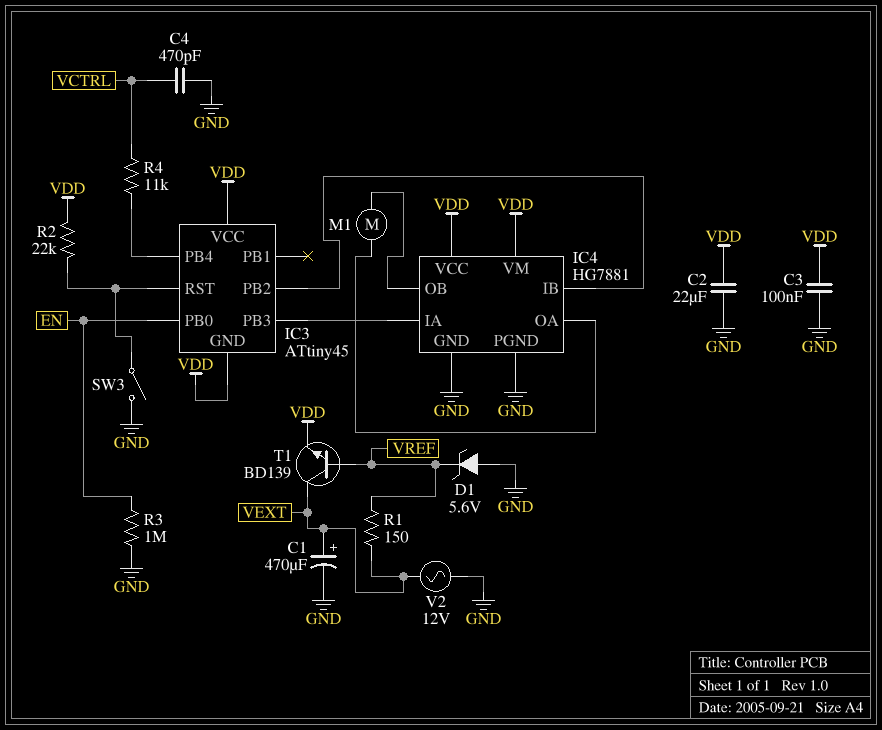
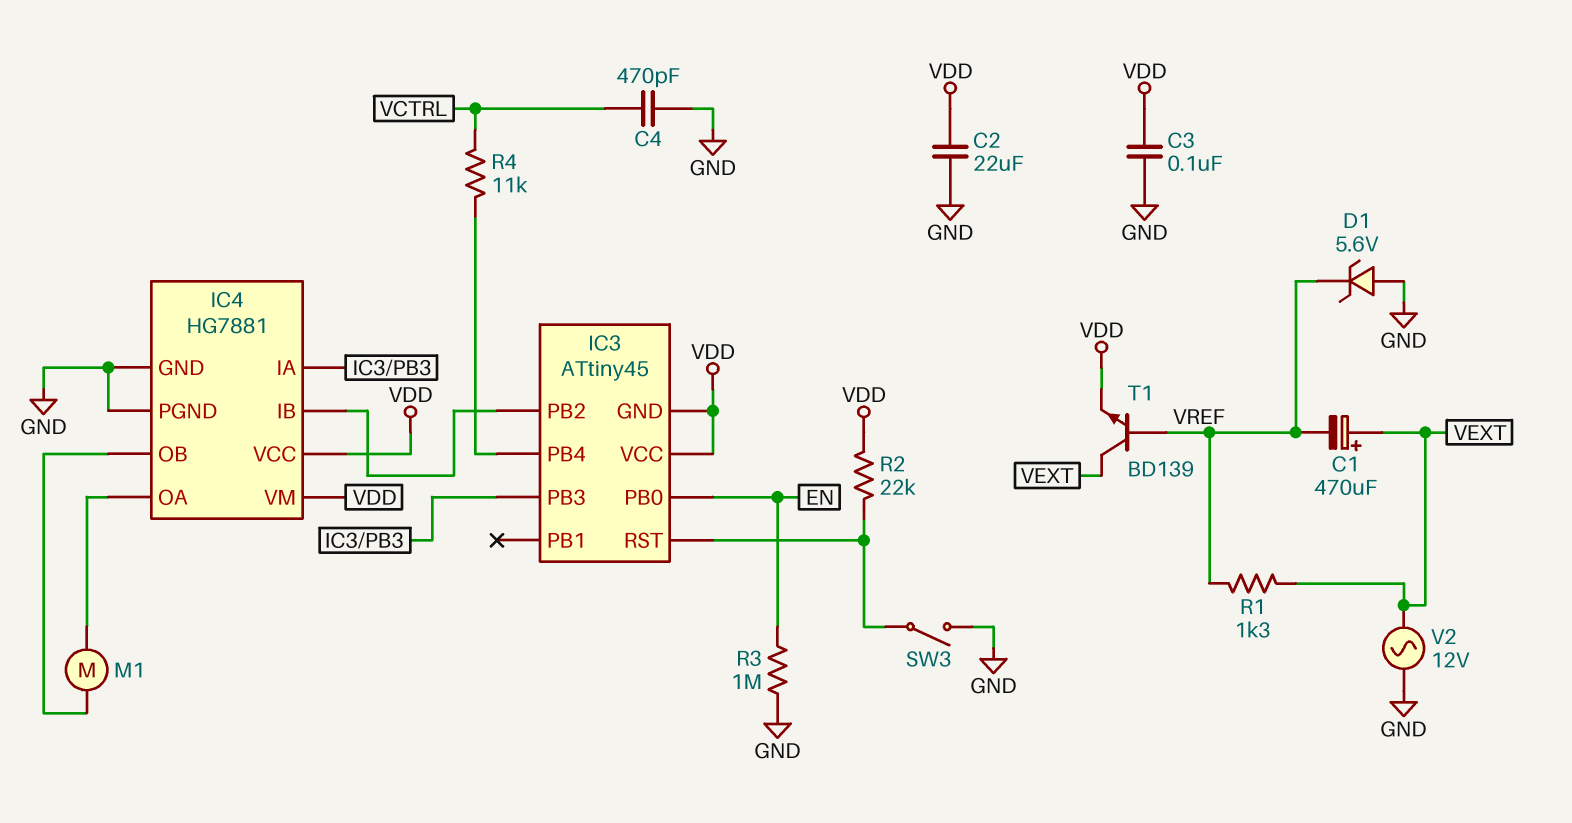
C1: 470uF (plus VEXT, minus GND) -> 470uF (plus VEXT, minus VREF)
R1: 150 (VEXT, VREF) -> 1.3k (VEXT, VREF)

